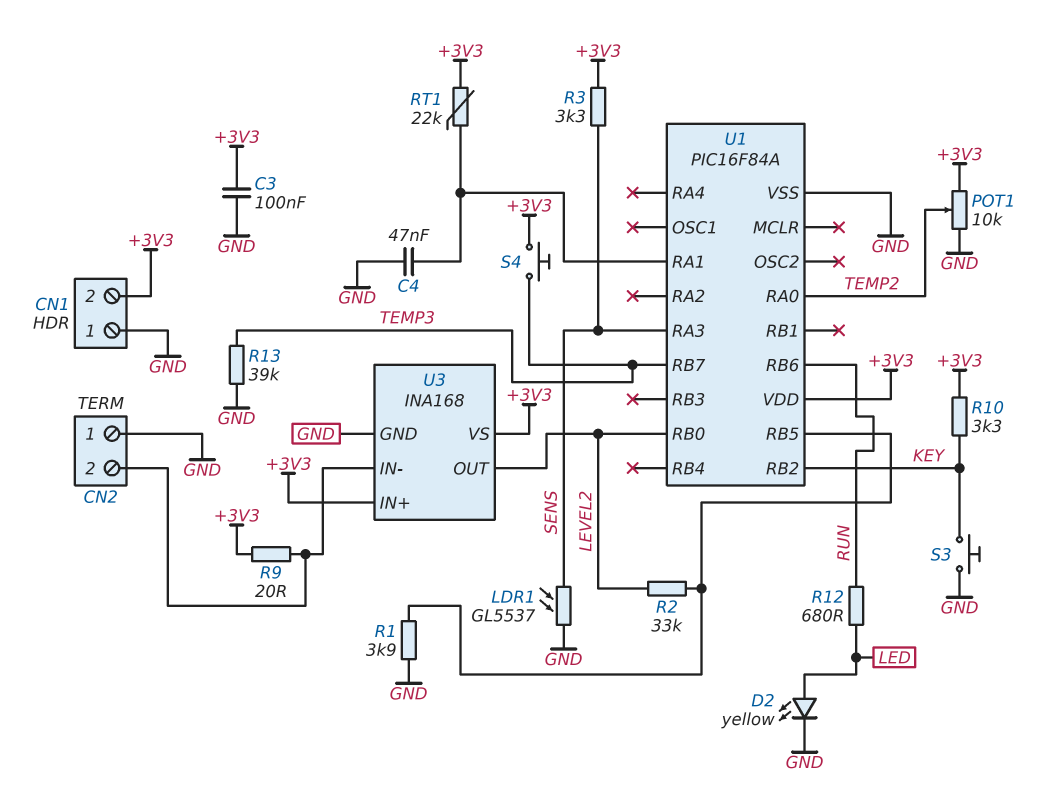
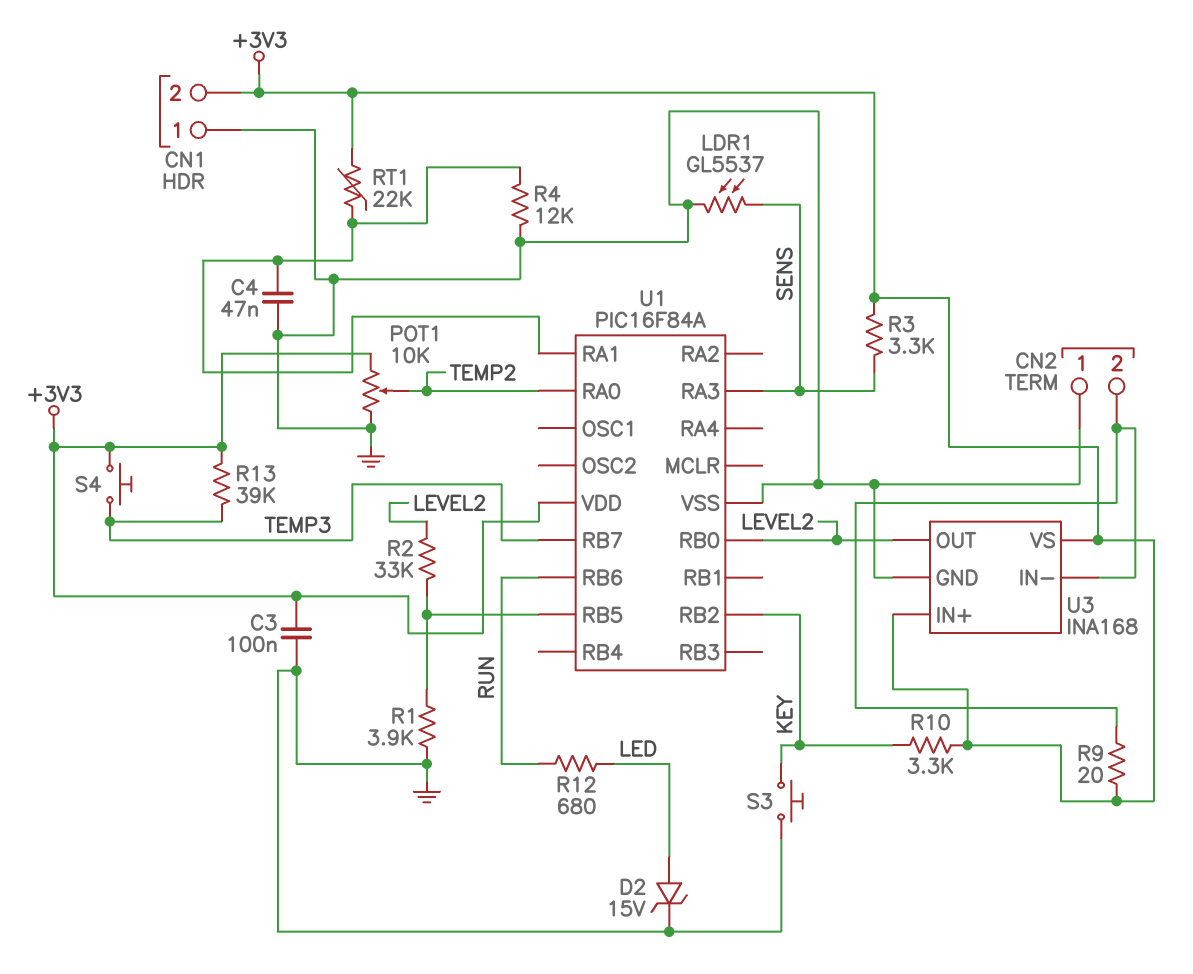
D2: LED yellow (A LED, K GND) -> zener 15V (A LED, K GND)
R4: none -> 12k (GND, U1/RA1)
R13: 39k (GND, TEMP3) -> 39k (+3V3, TEMP3)

